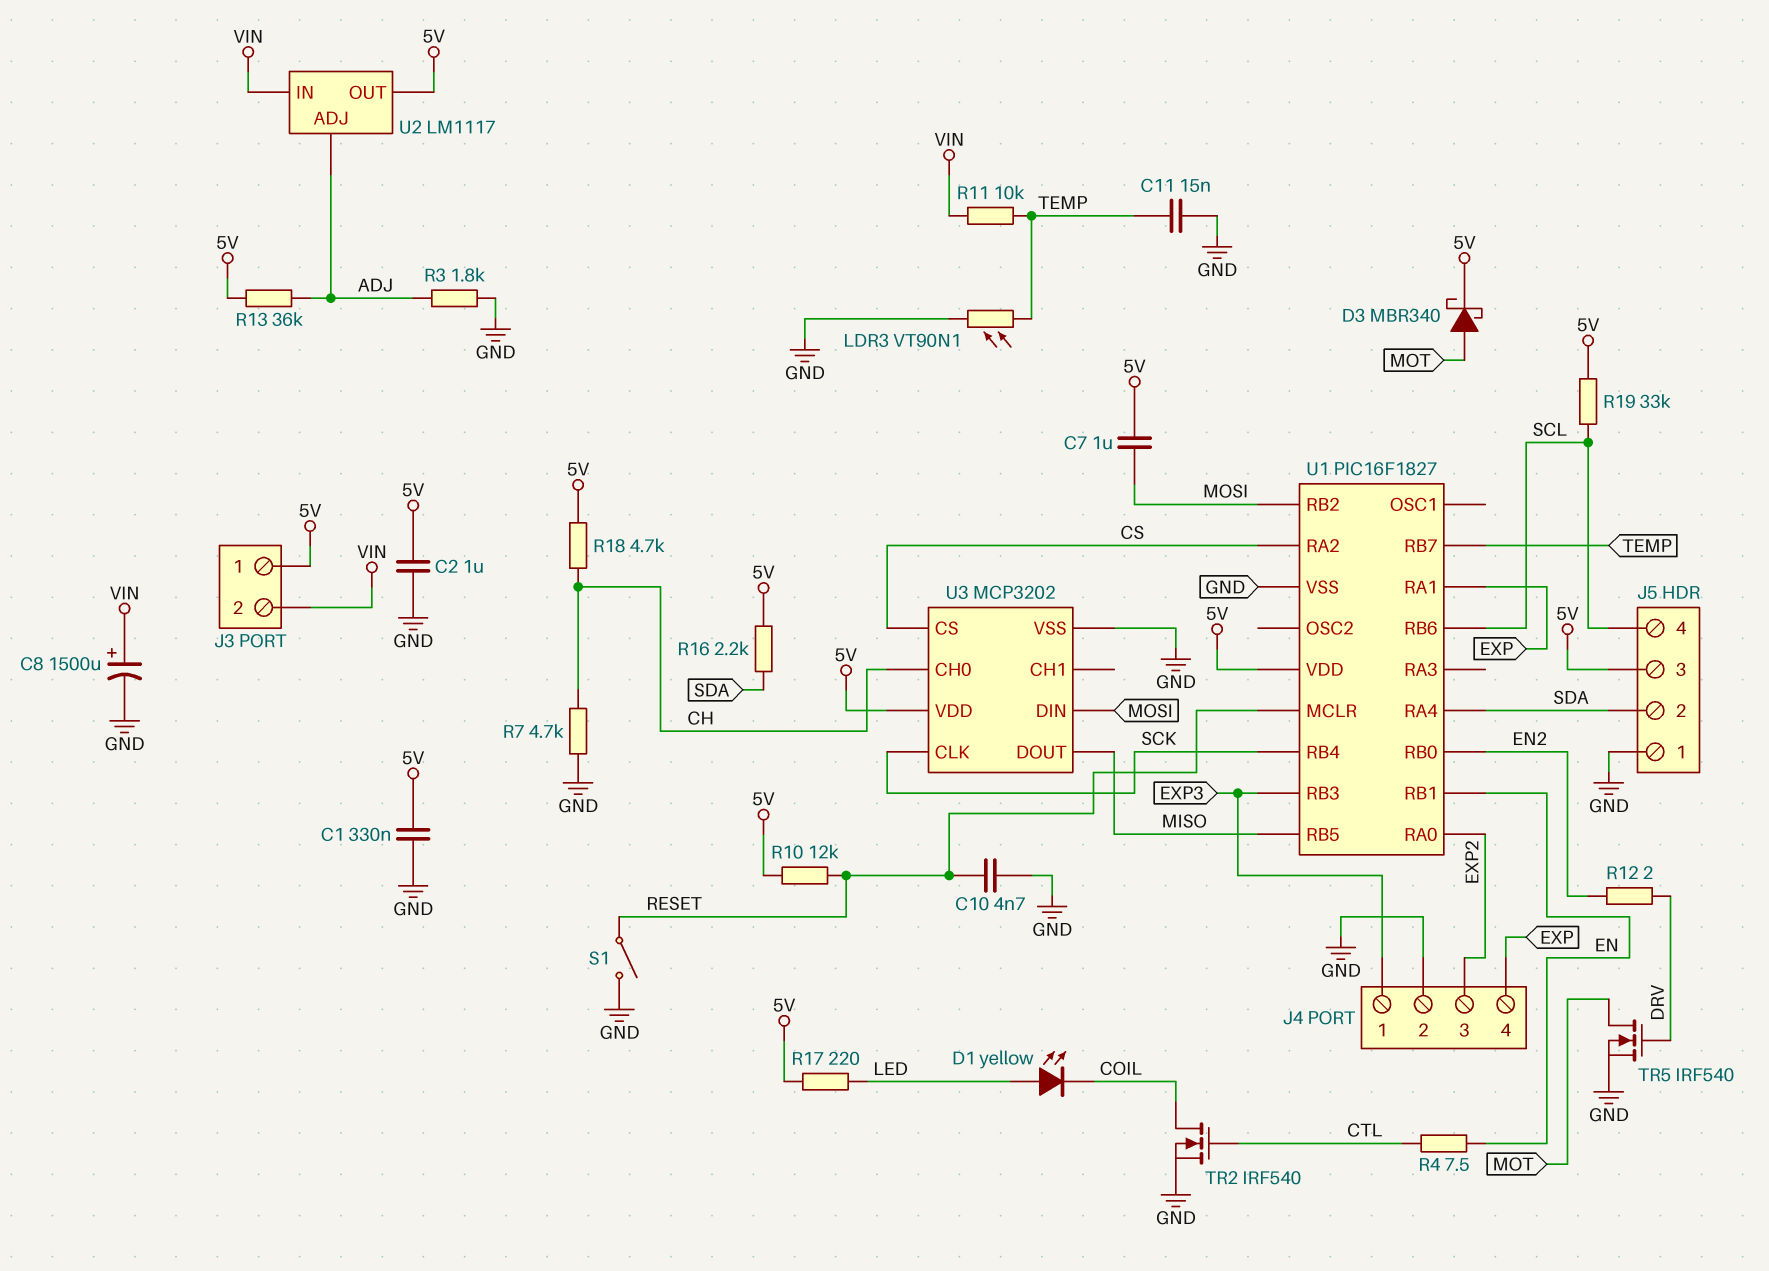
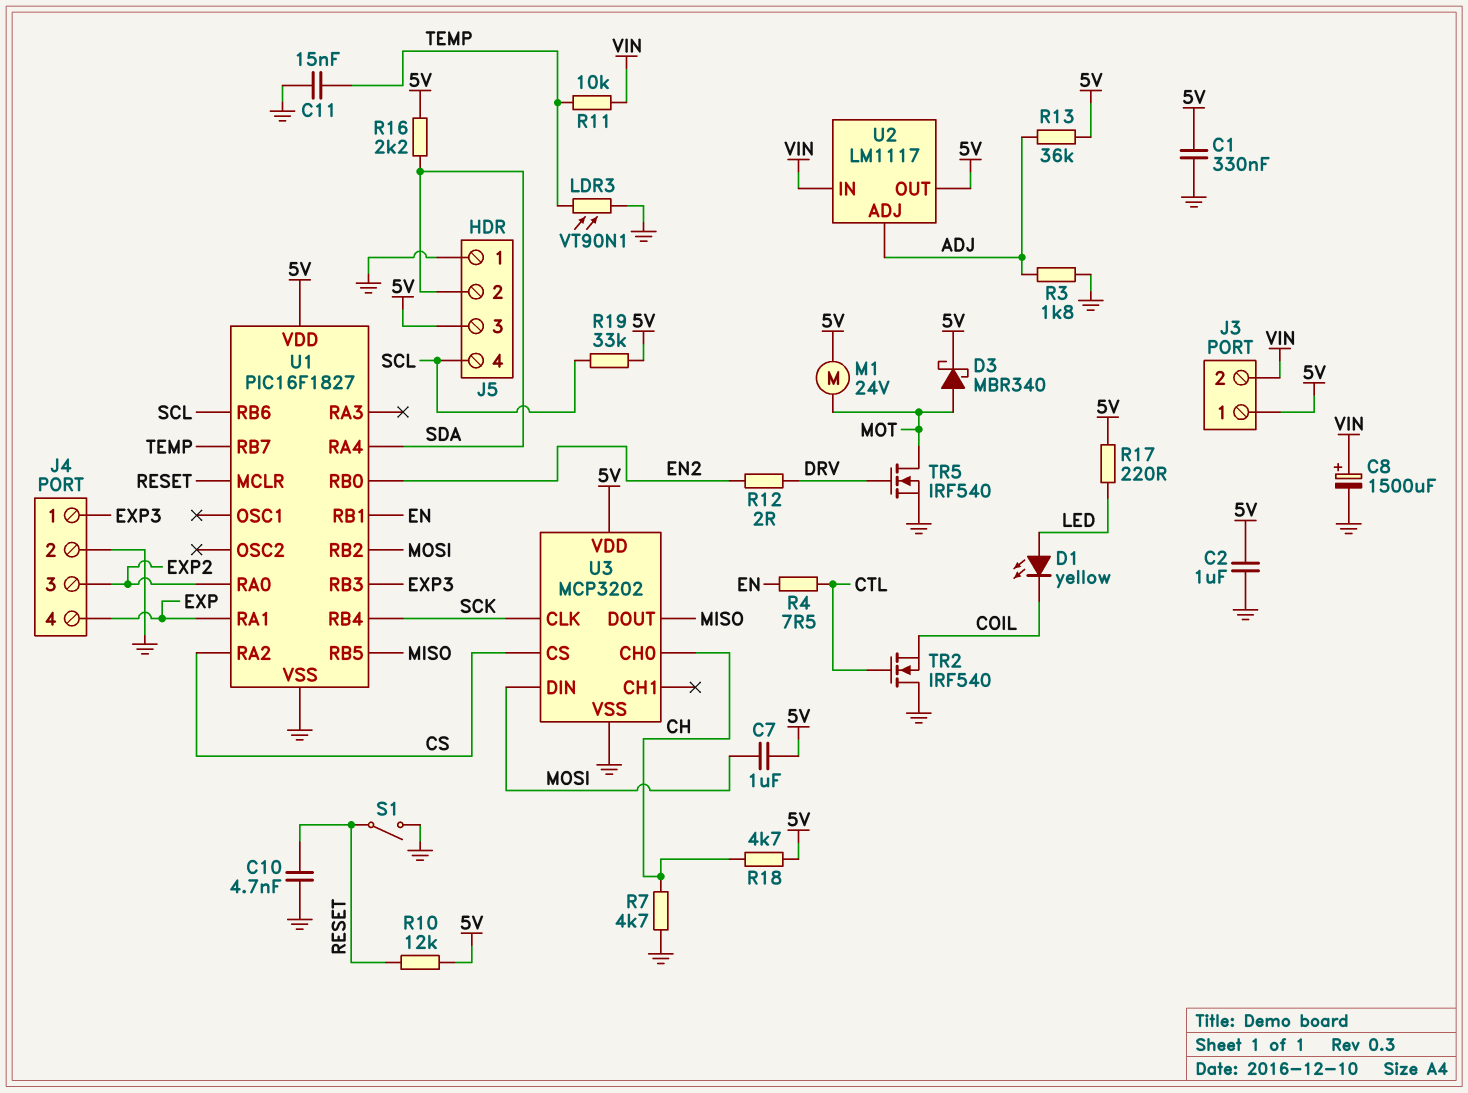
M1: none -> motor 24V (5V, MOT)
TR2: NMOS IRF540 (G CTL, D COIL, S GND) -> NMOS IRF540 (G CTL, D GND, S COIL)

